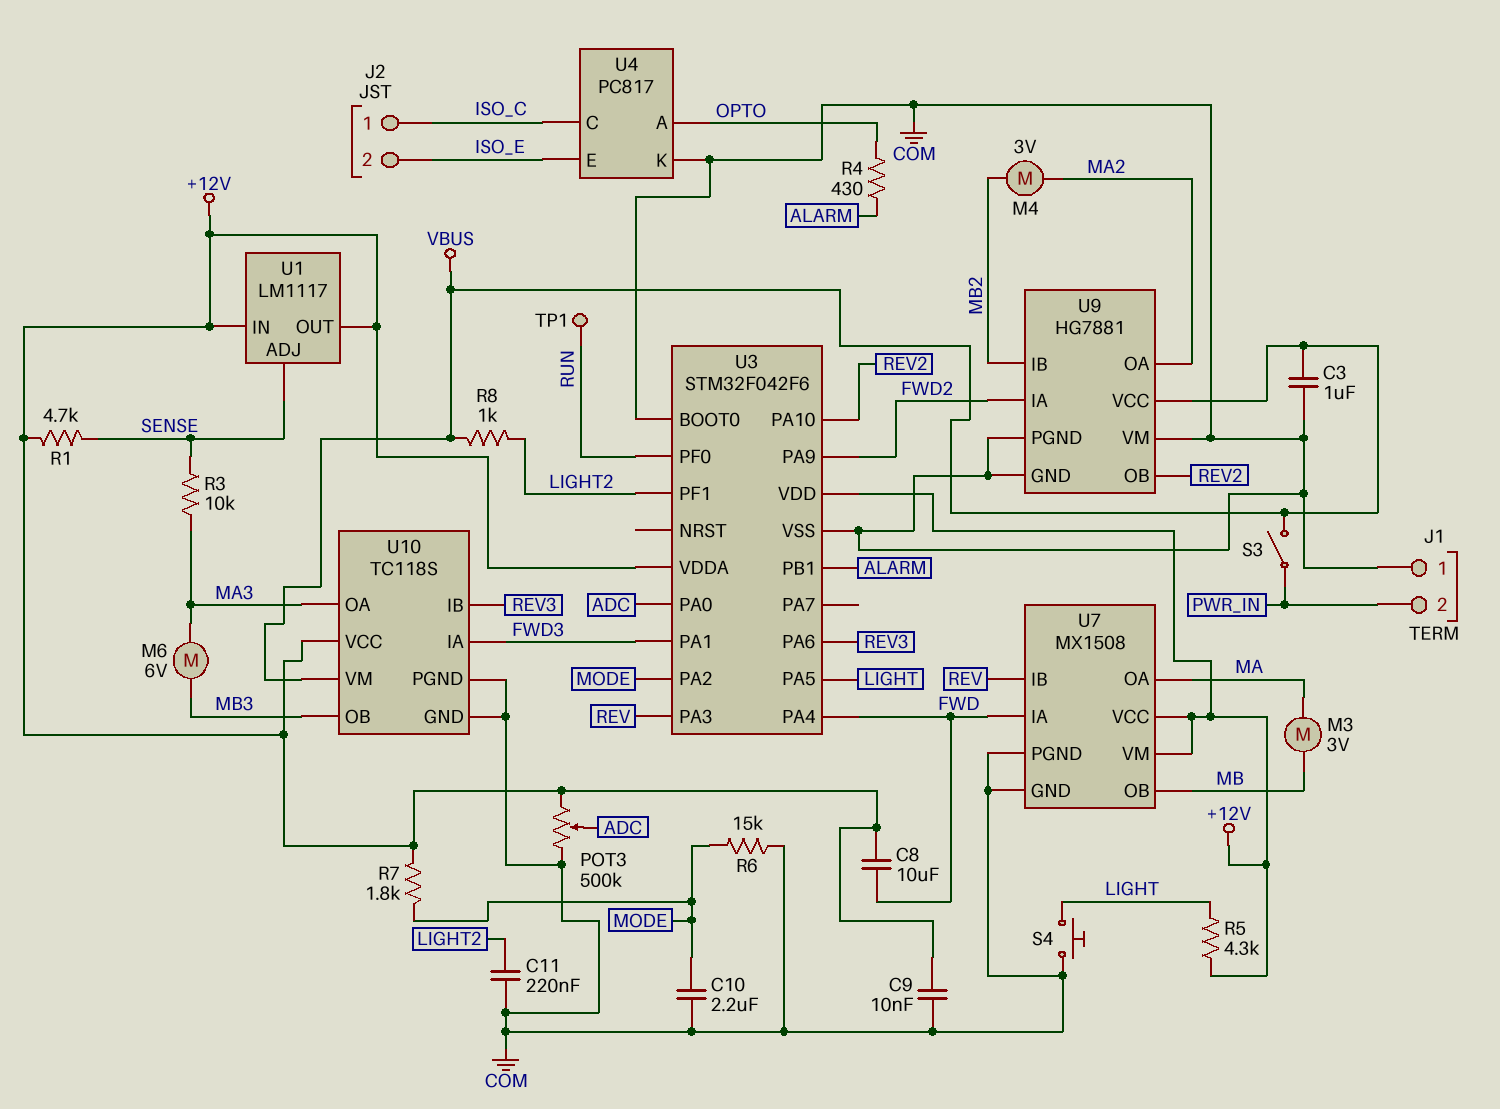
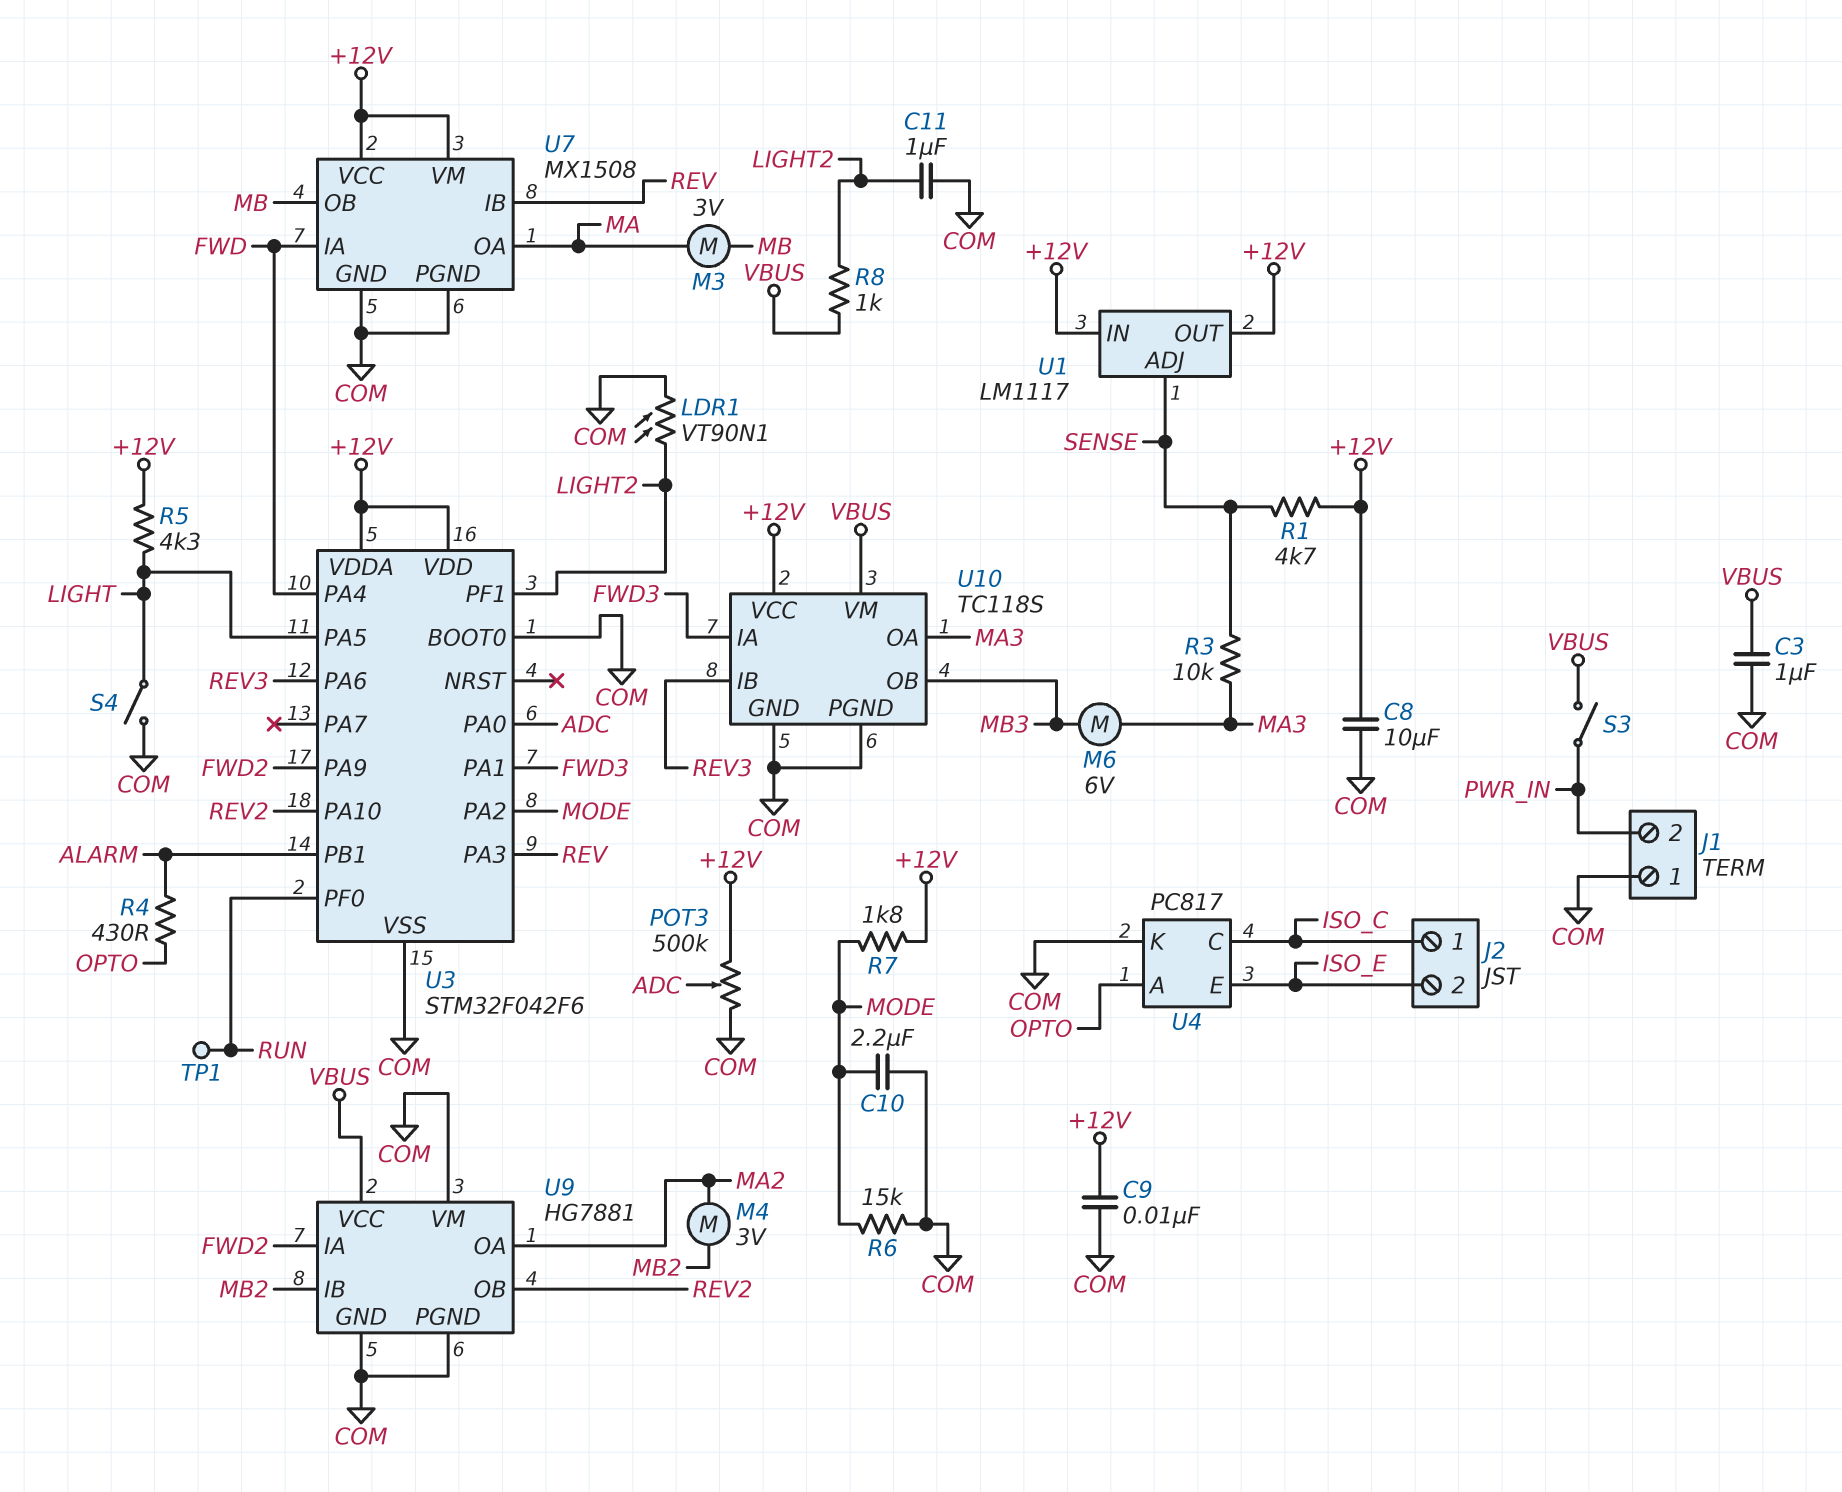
C8: 10uF (+12V, FWD) -> 10uF (+12V, COM)
C11: 220nF (COM, LIGHT2) -> 1uF (COM, LIGHT2)
LDR1: none -> VT90N1 (COM, LIGHT2)
S4: button (COM, LIGHT) -> switch (COM, LIGHT)

